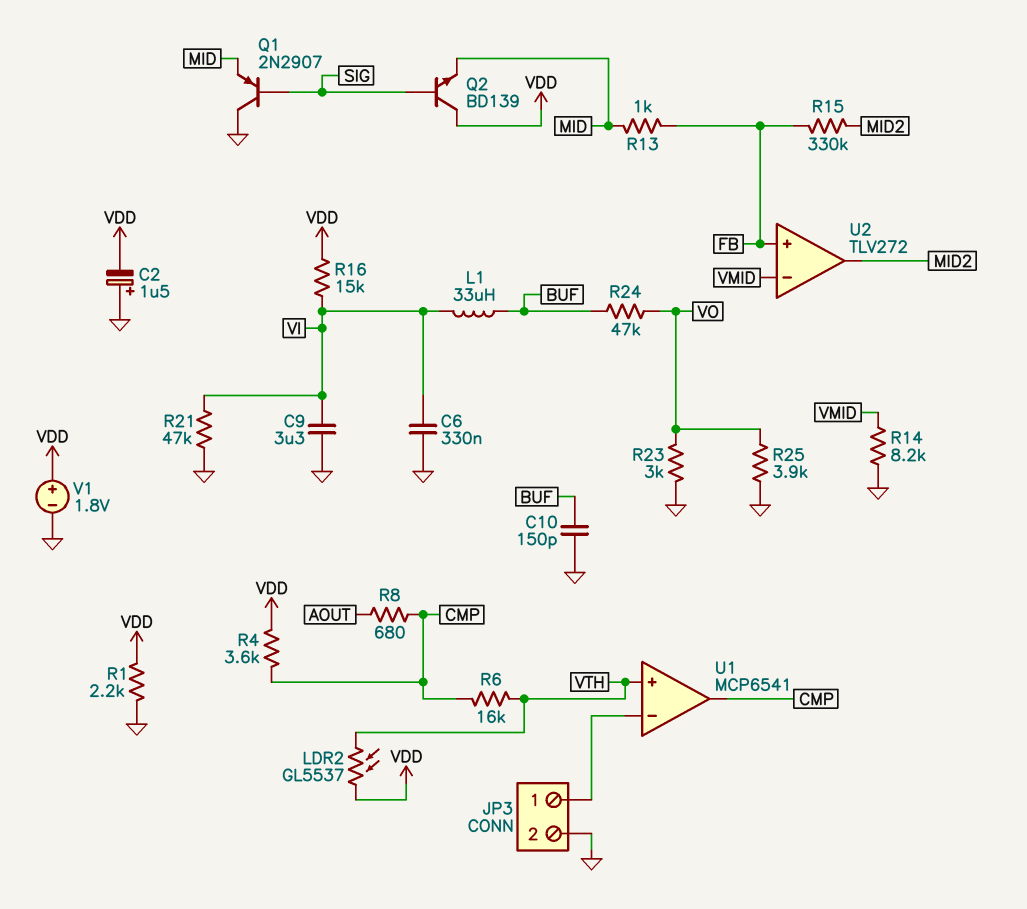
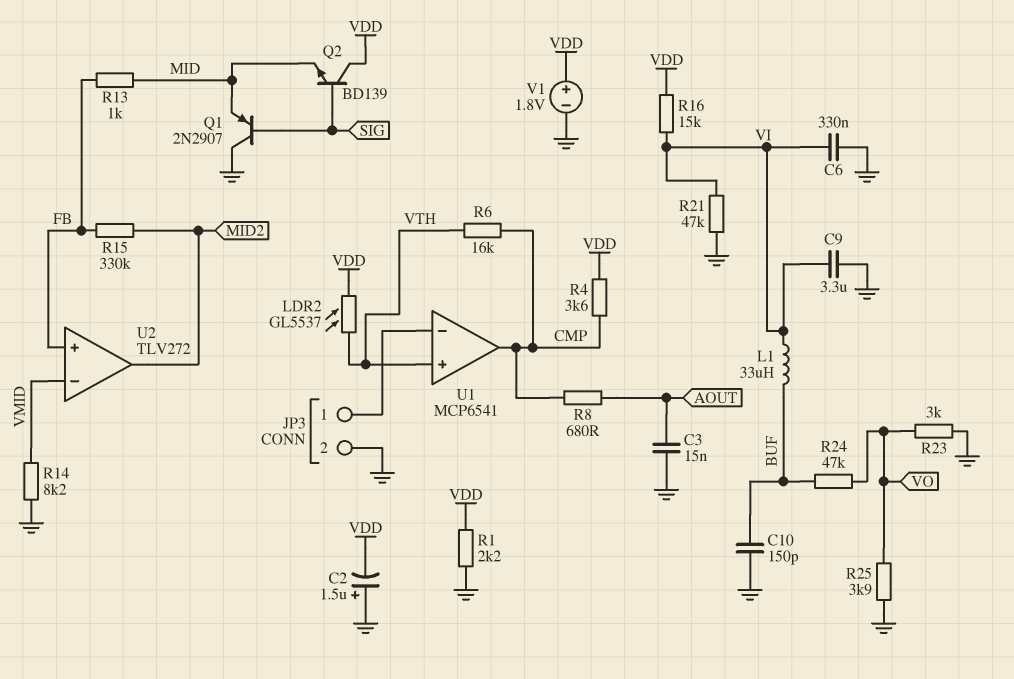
C3: none -> 15nF (AOUT, GND)

